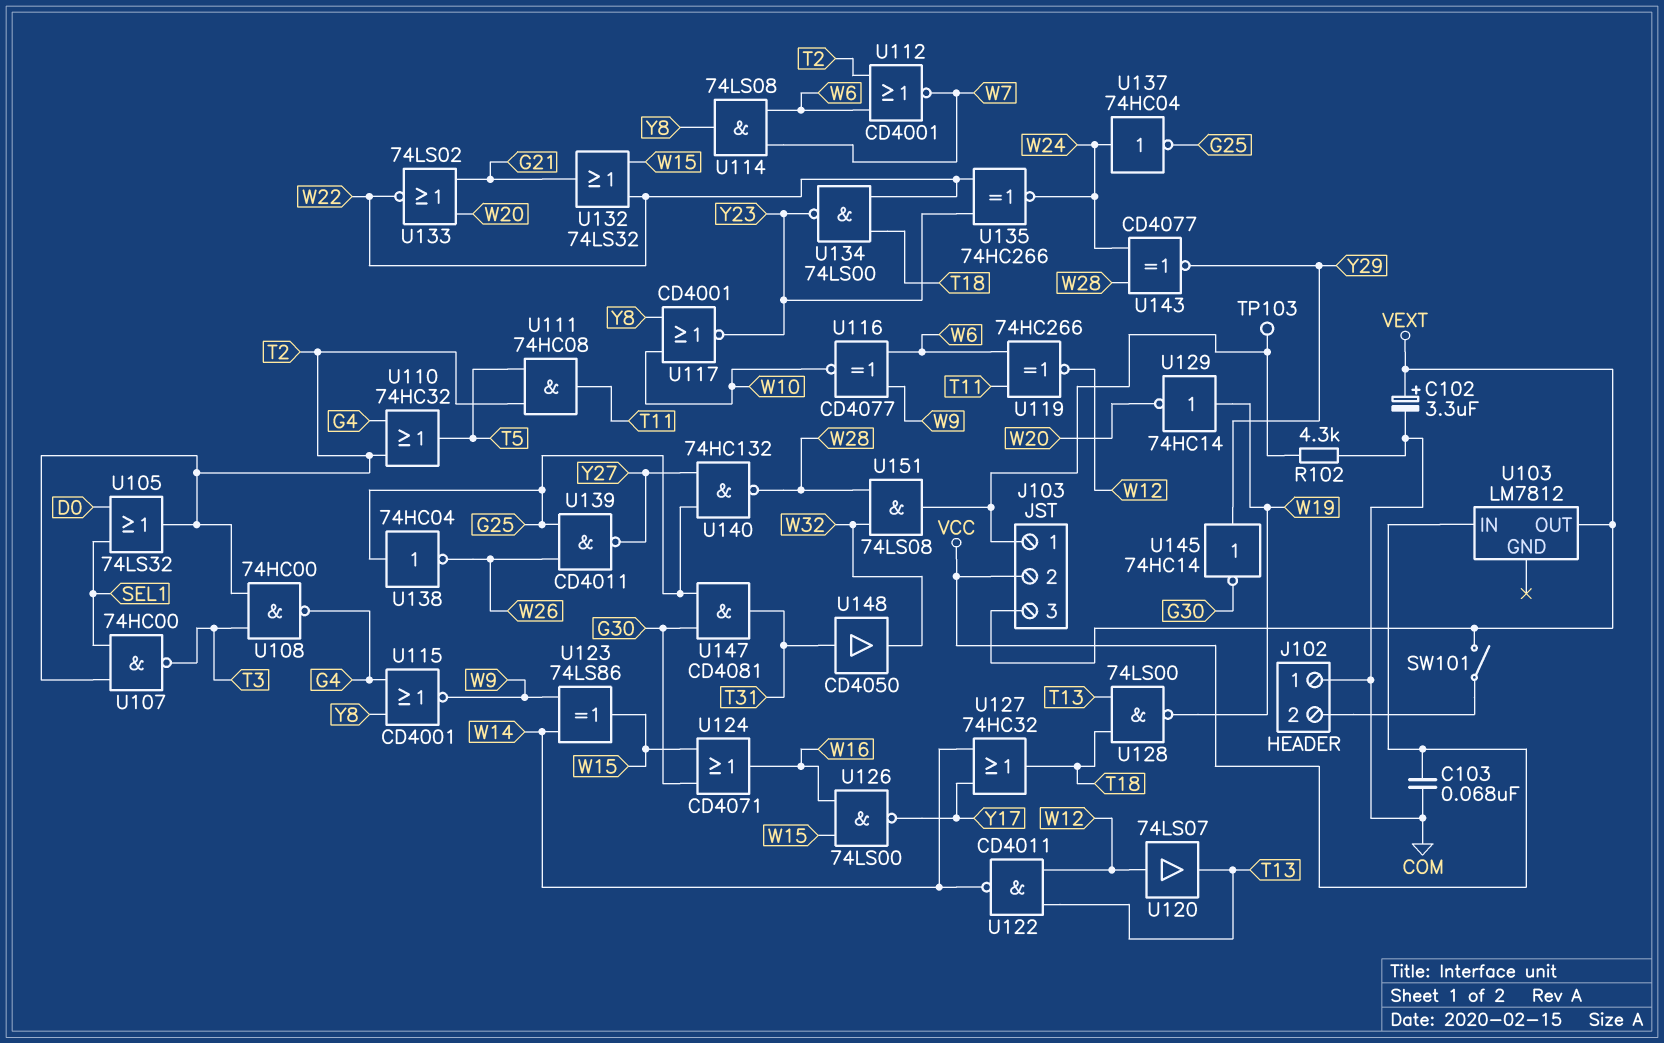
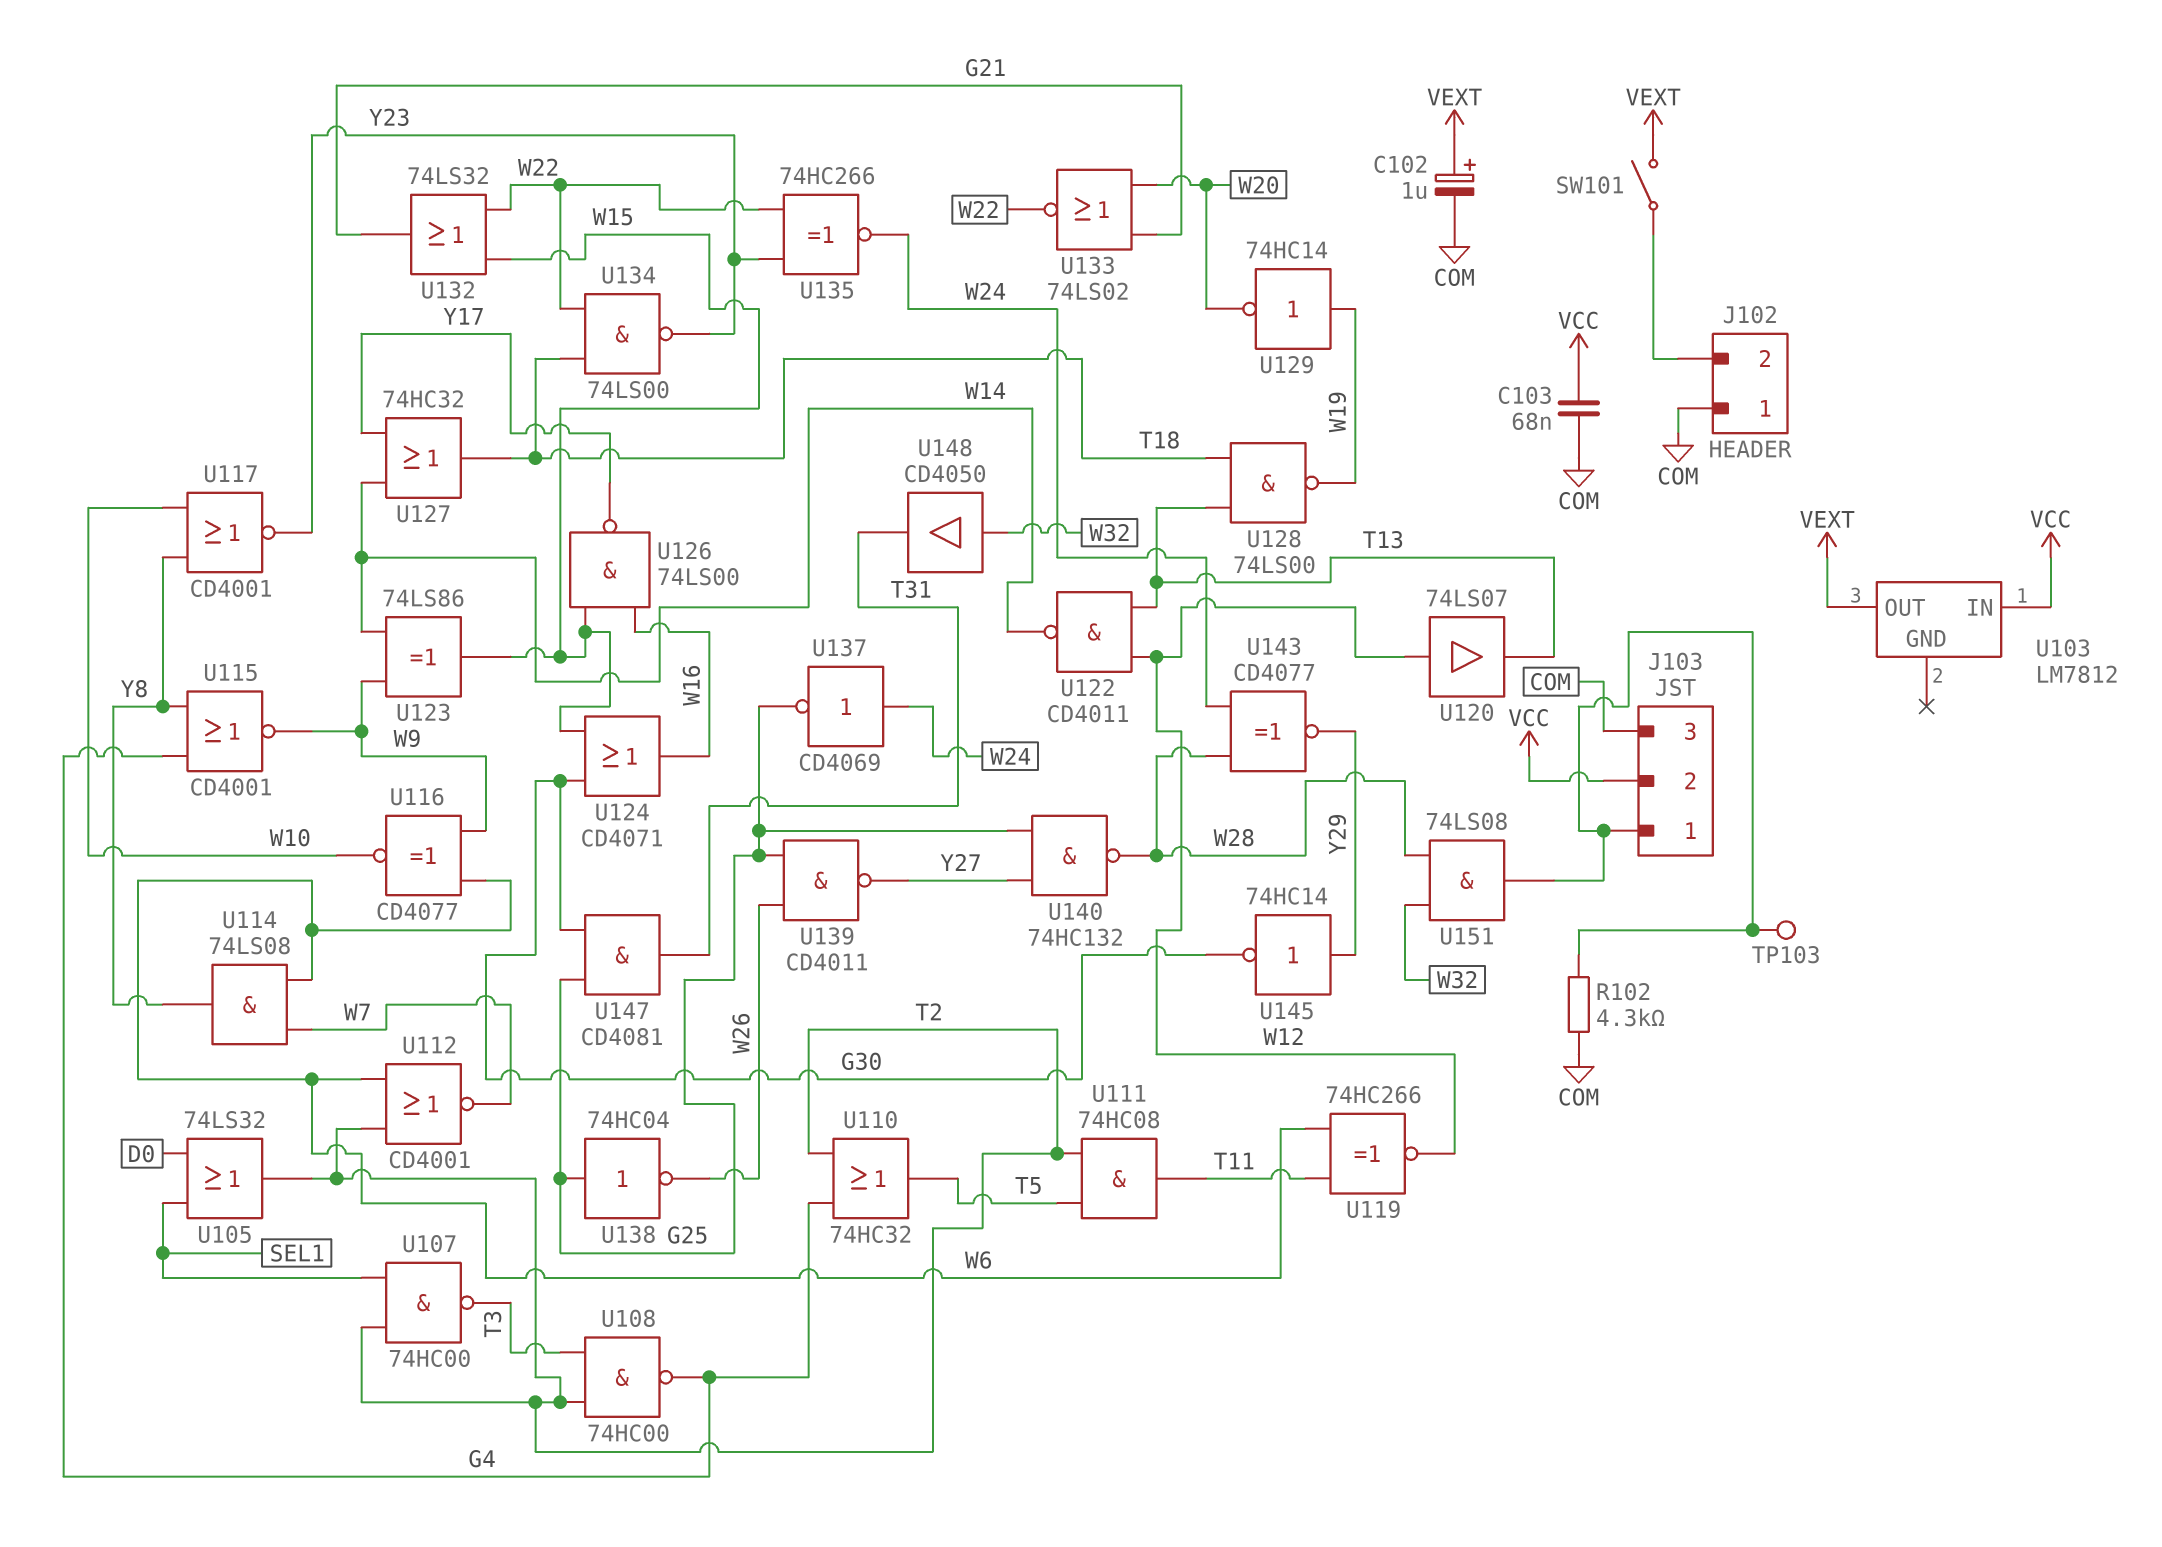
C102: 3.3uF (plus VEXT, minus COM) -> 1uF (plus VEXT, minus COM)
J103 pin 3: VEXT -> COM
U137: NOT 74HC04 (in W24, out G25) -> NOT CD4069 (in W24, out G25)
U148: buffer CD4050 (in T31, out W32) -> buffer CD4050 (in W32, out T31)

